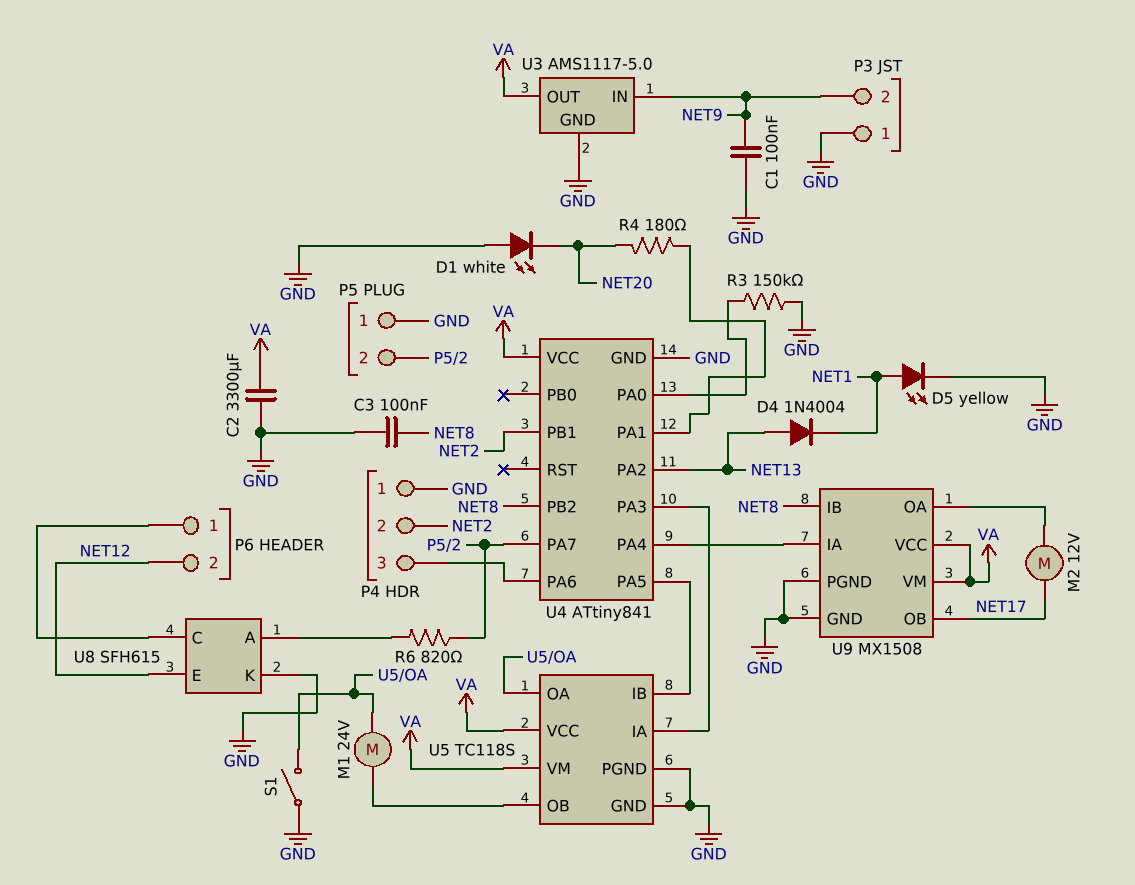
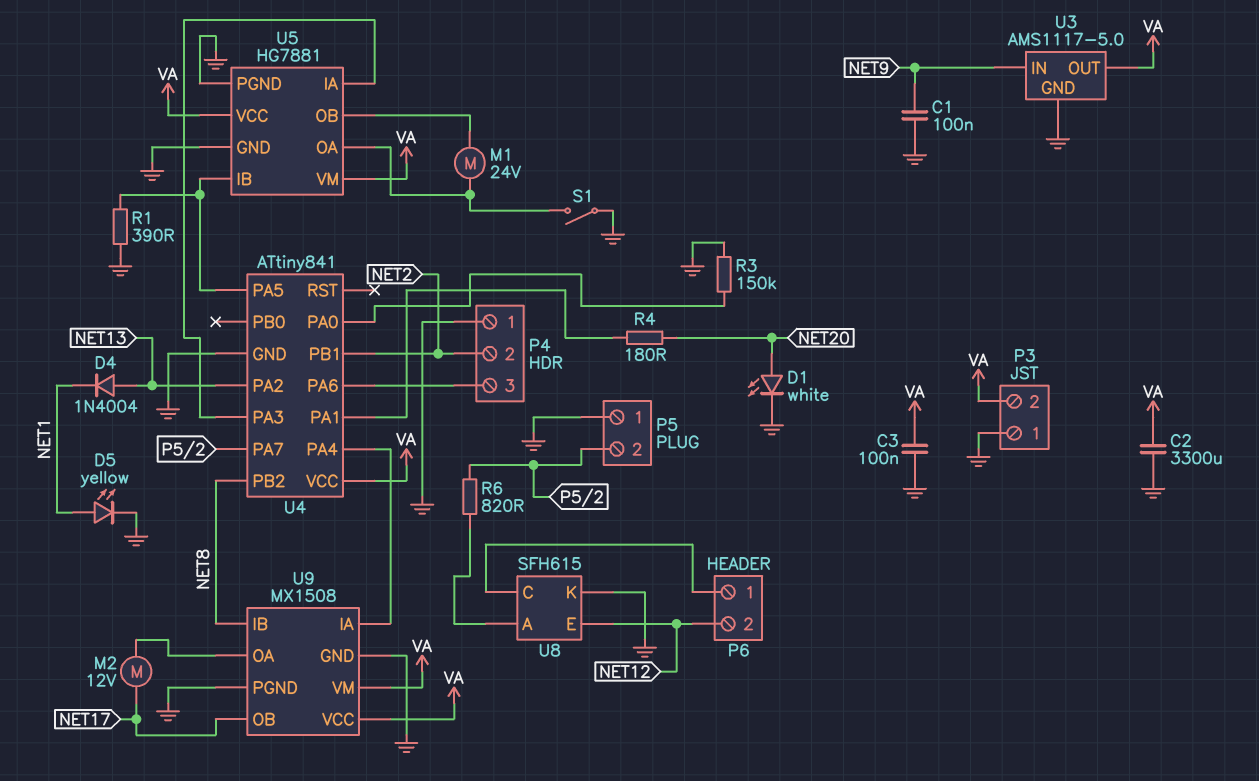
C3: 100nF (GND, NET8) -> 100nF (GND, VA)
D1: LED white (A GND, K NET20) -> LED white (A NET20, K GND)
P3 pin 2: NET9 -> VA
R1: none -> 390 (GND, U4/PA5)
U5: TC118S -> HG7881

